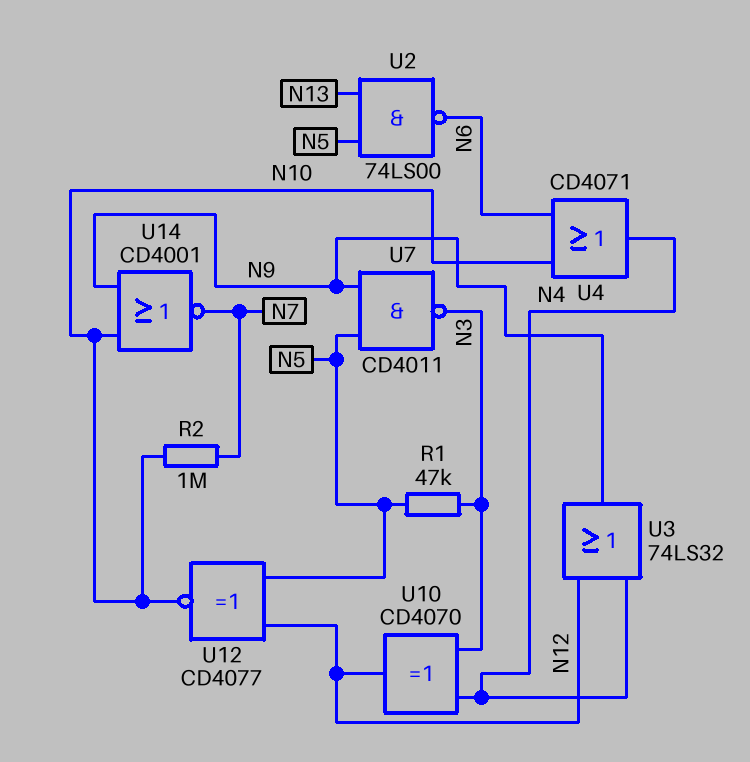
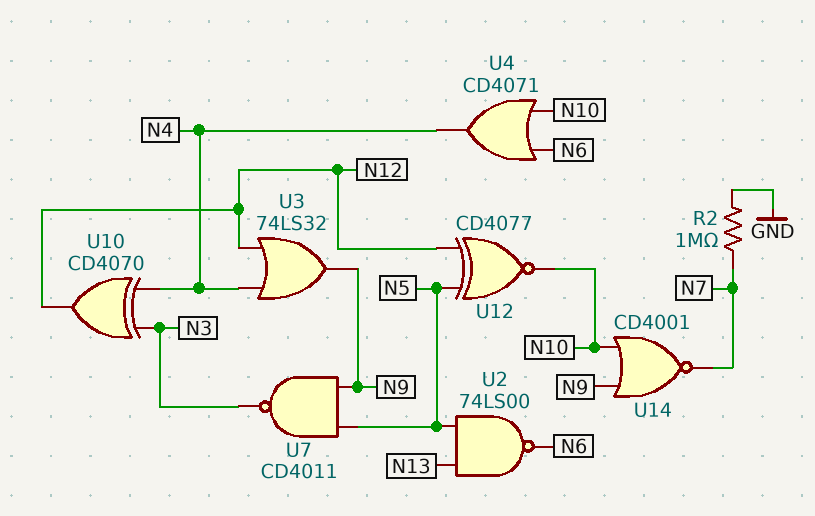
R1: 47k (N3, N5) -> none
R2: 1M (N7, N10) -> 1M (GND, N7)

